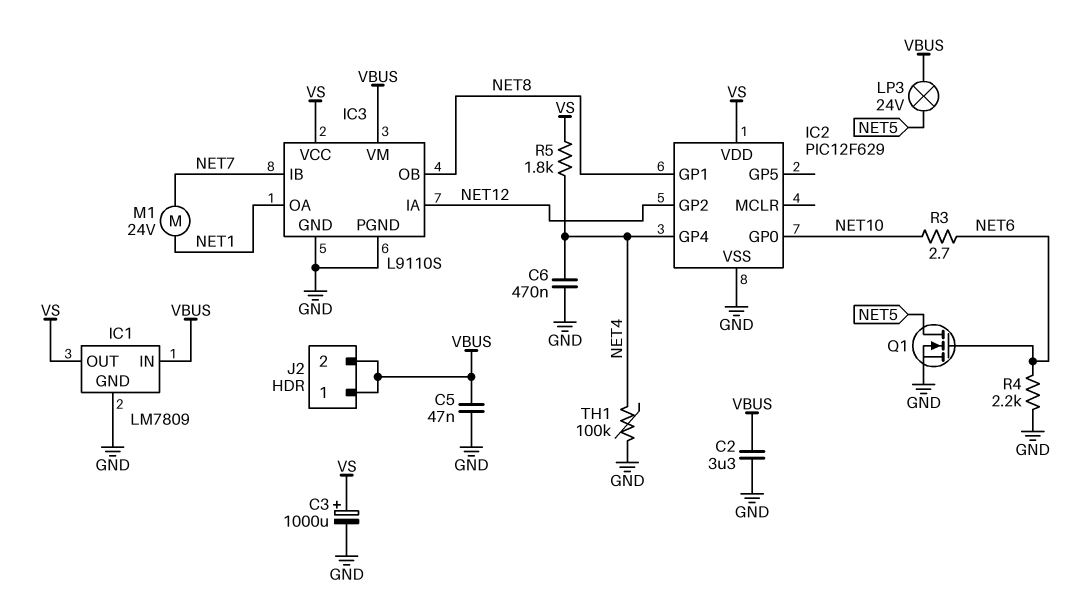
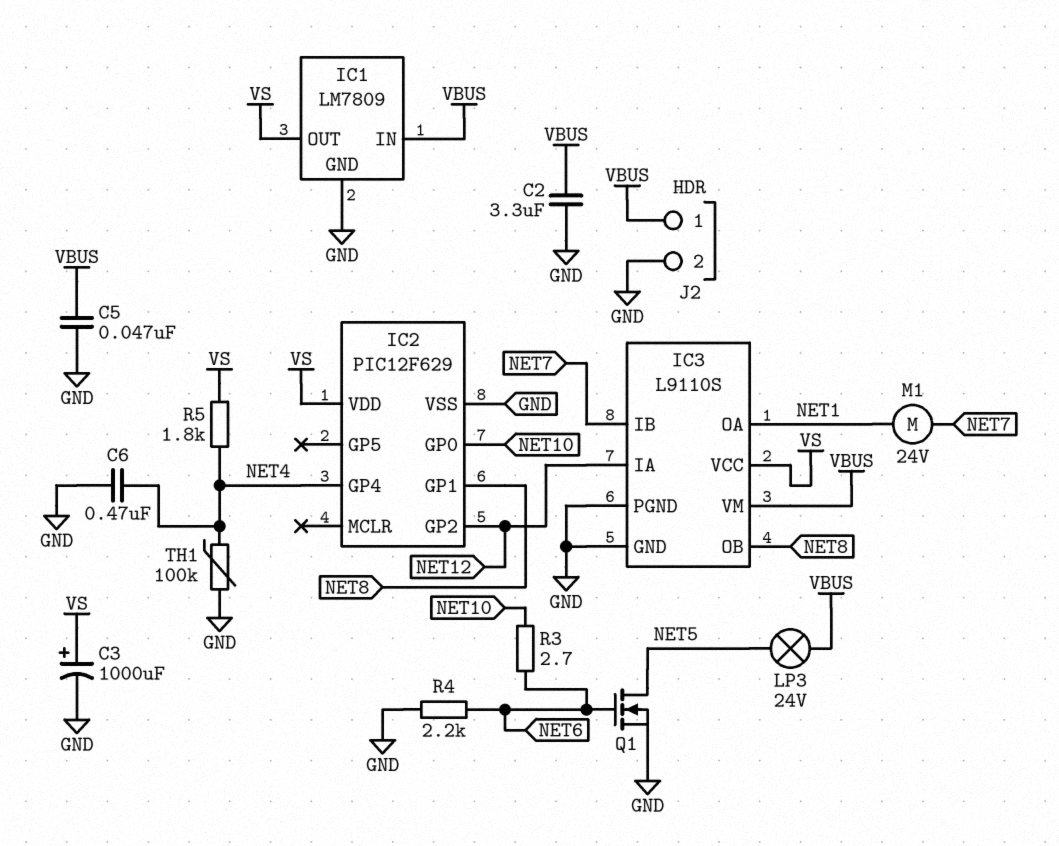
J2 pin 2: VBUS -> GND

